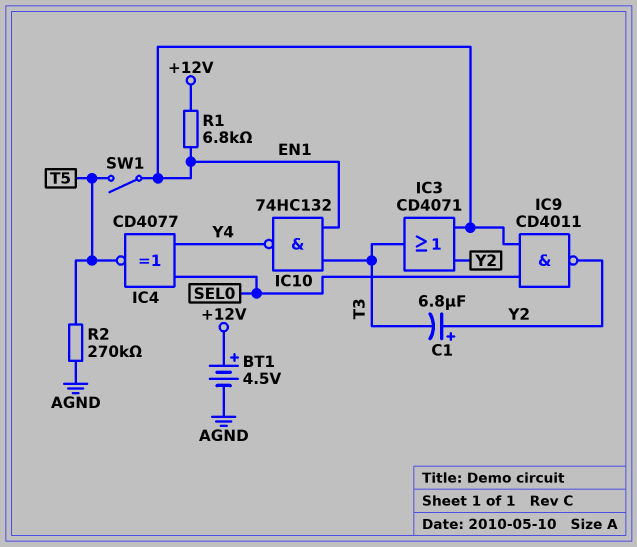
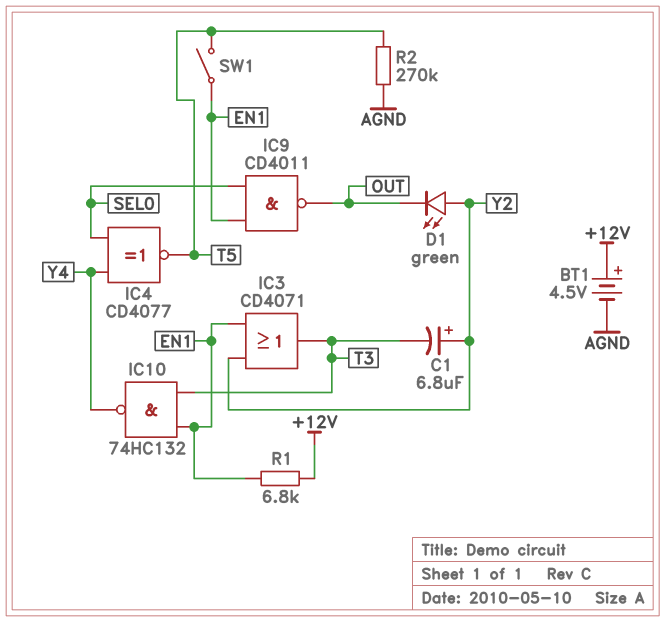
D1: none -> LED green (A Y2, K OUT)
IC9: NAND CD4011 (in EN1, in SEL0, out Y2) -> NAND CD4011 (in EN1, in SEL0, out OUT)

